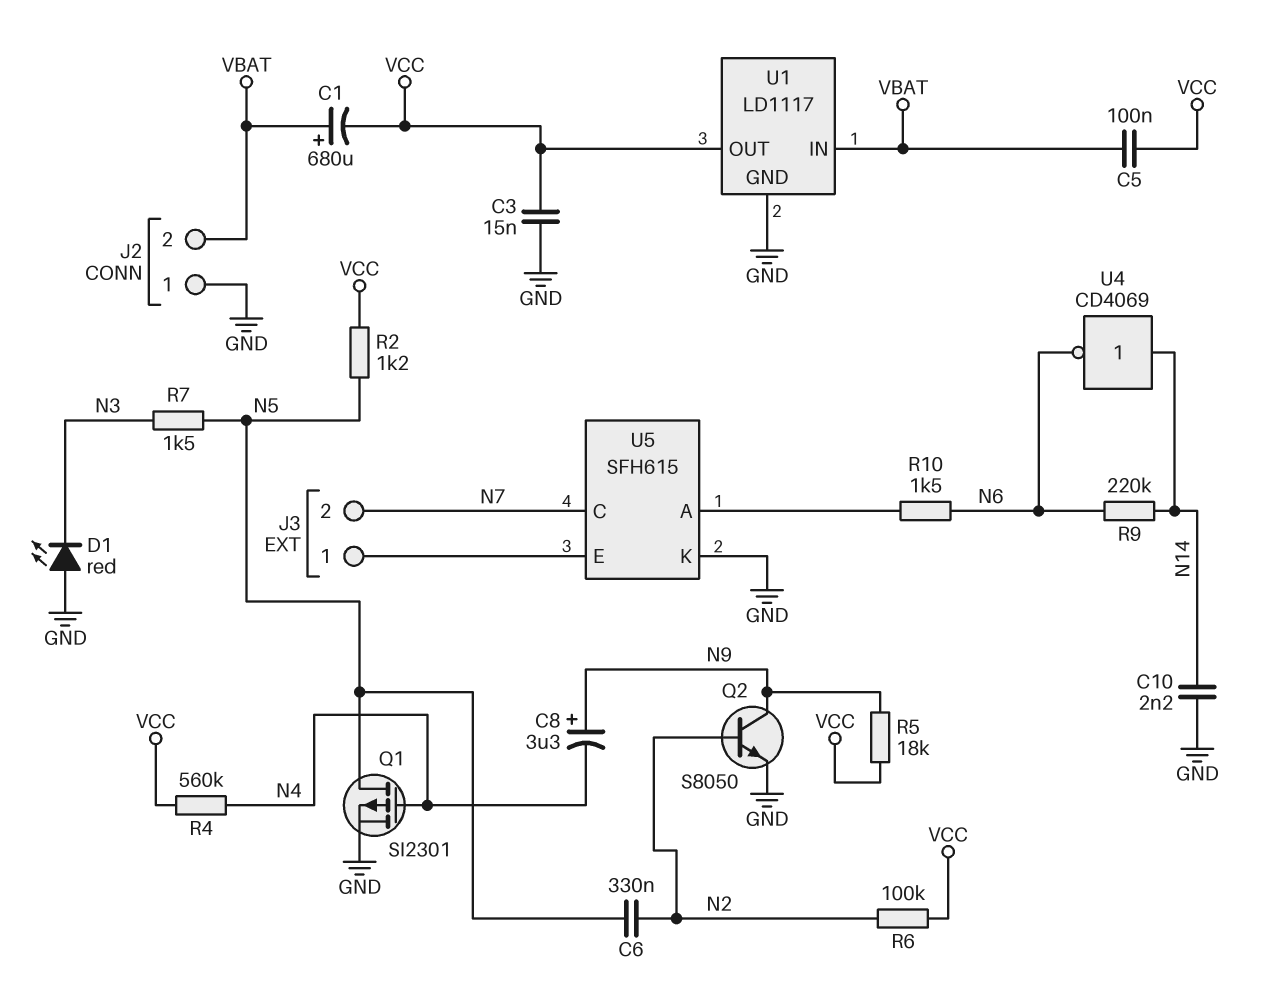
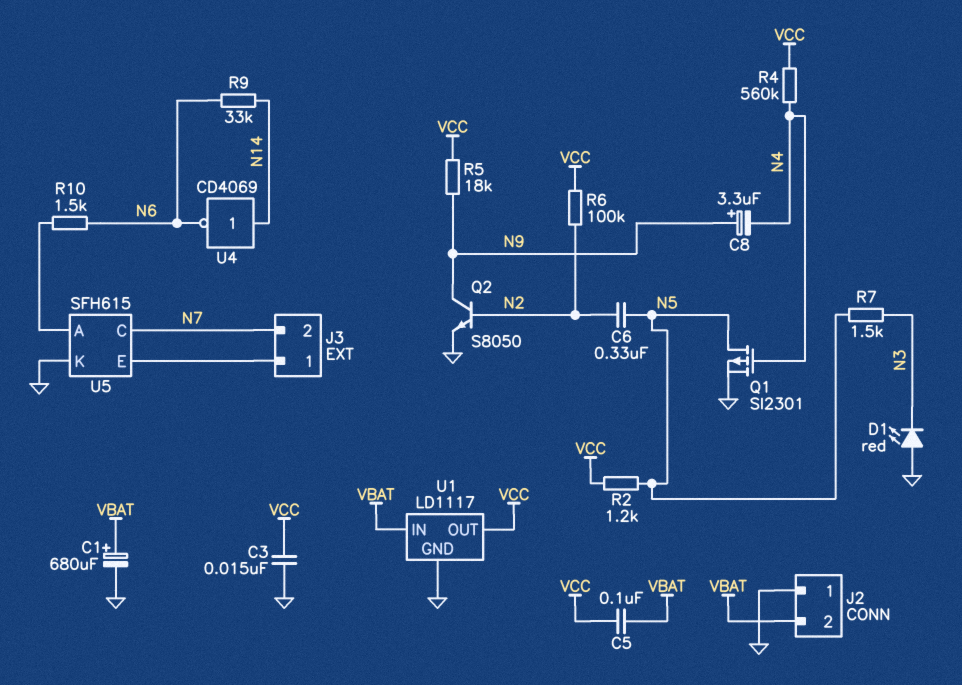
C1: 680uF (plus VBAT, minus VCC) -> 680uF (plus VBAT, minus GND)
C10: 2.2nF (GND, N14) -> none
R9: 220k (N6, N14) -> 33k (N6, N14)

